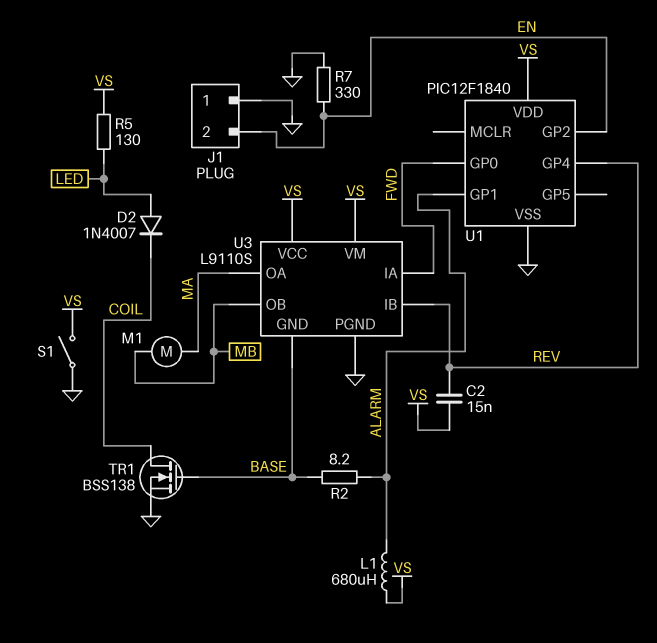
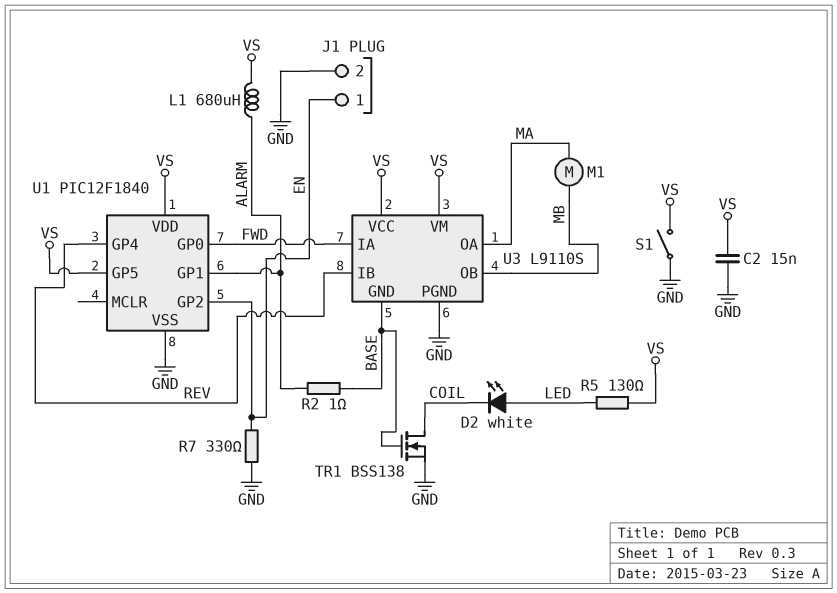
C2: 15nF (REV, VS) -> 15nF (GND, VS)
D2: diode 1N4007 (A LED, K COIL) -> LED white (A LED, K COIL)
J1 pin 1: GND -> EN
J1 pin 2: EN -> GND
R2: 8.2 (ALARM, BASE) -> 1 (ALARM, BASE)
U1 pin GP5: none -> VS

